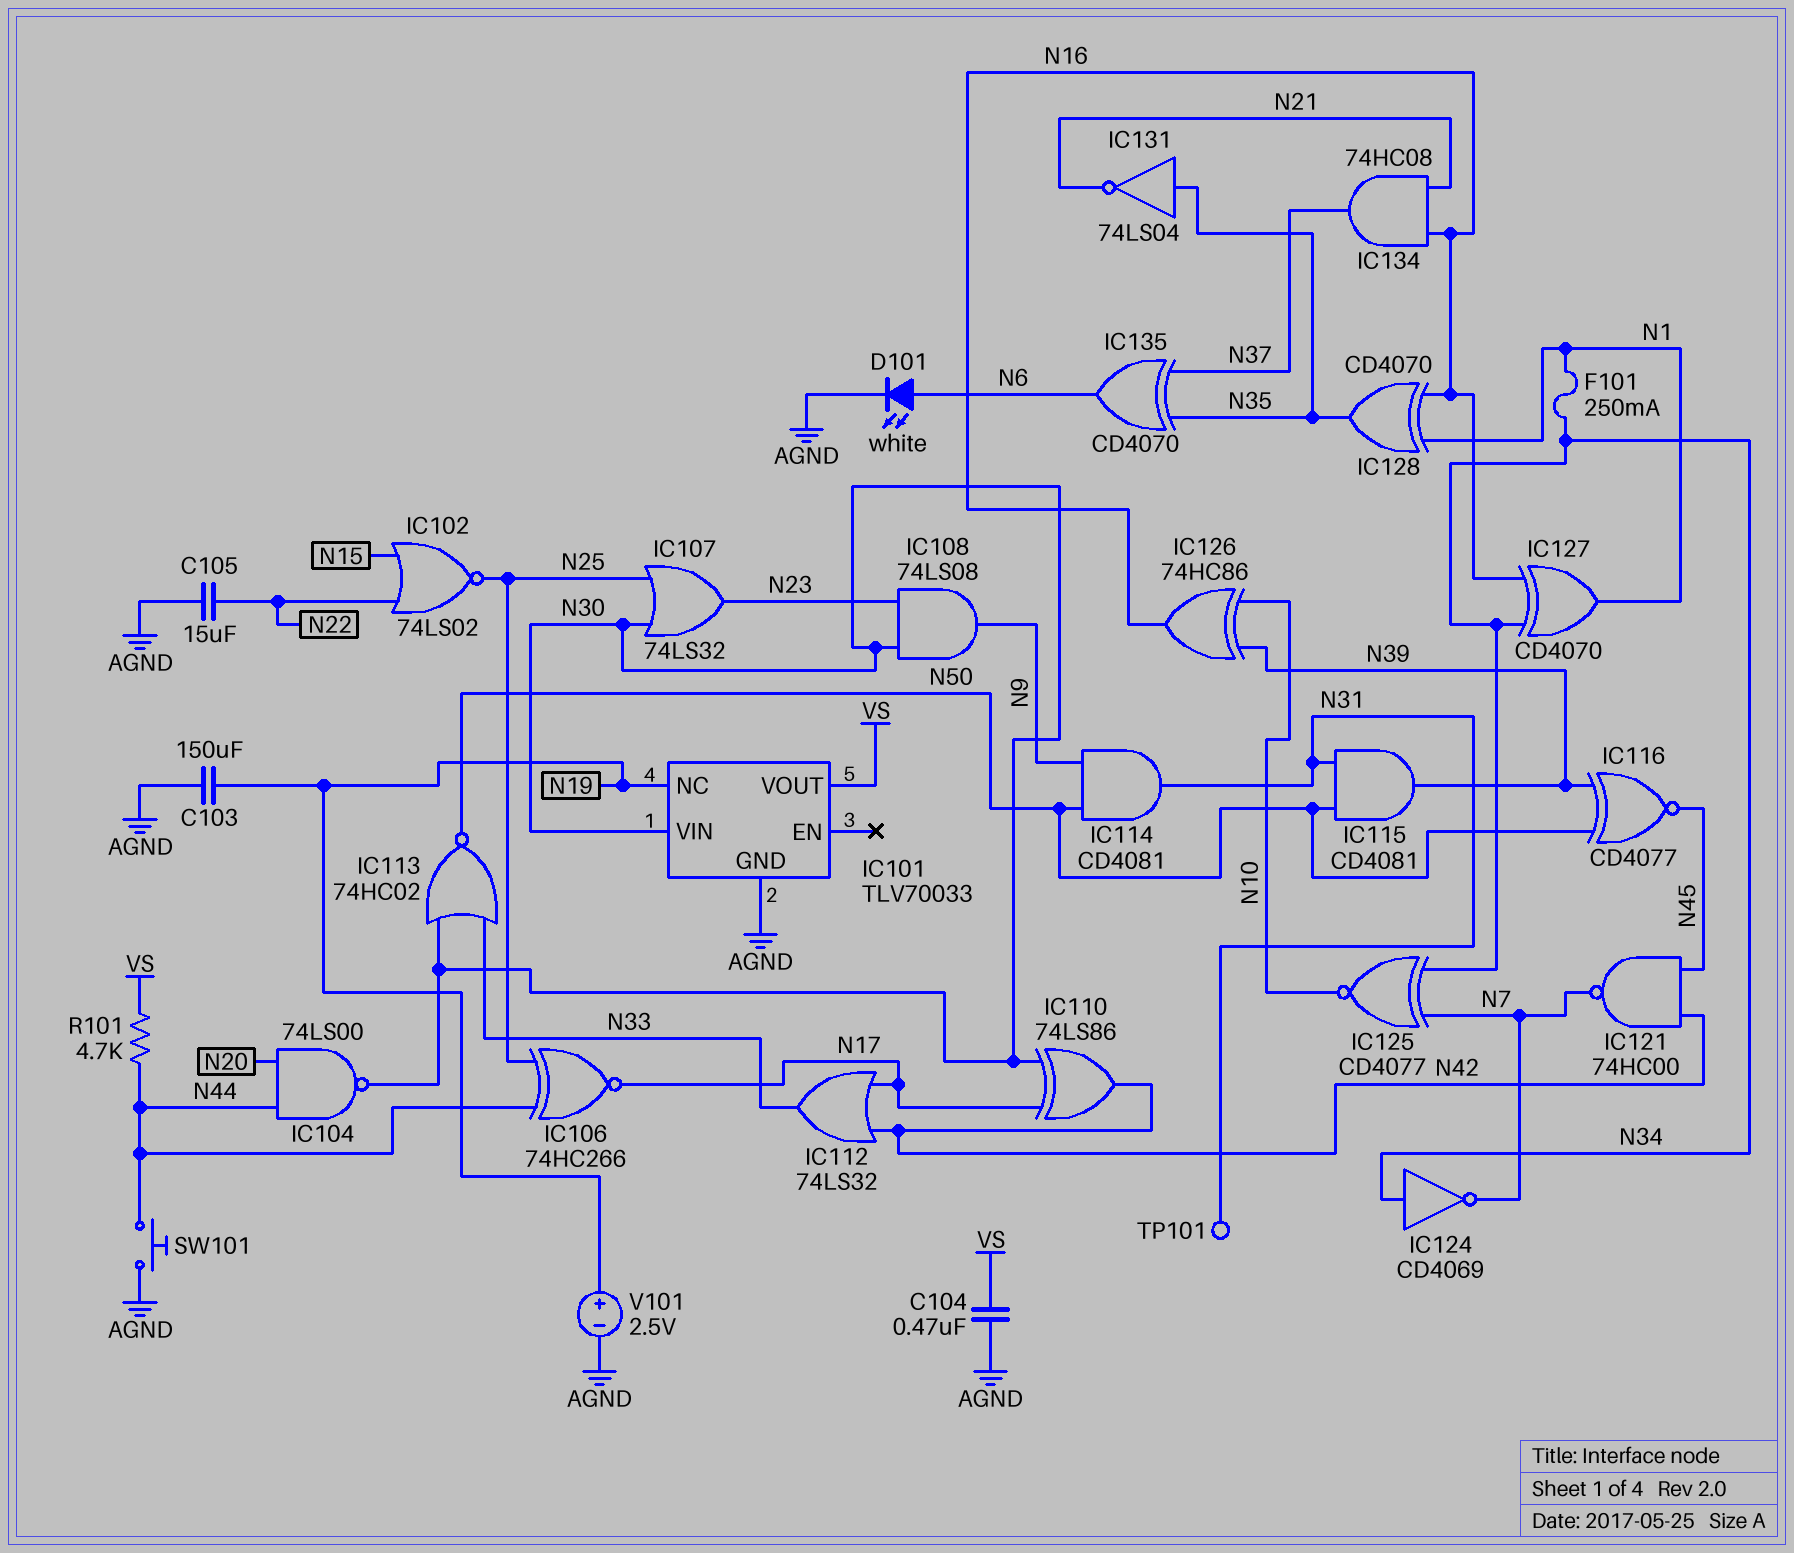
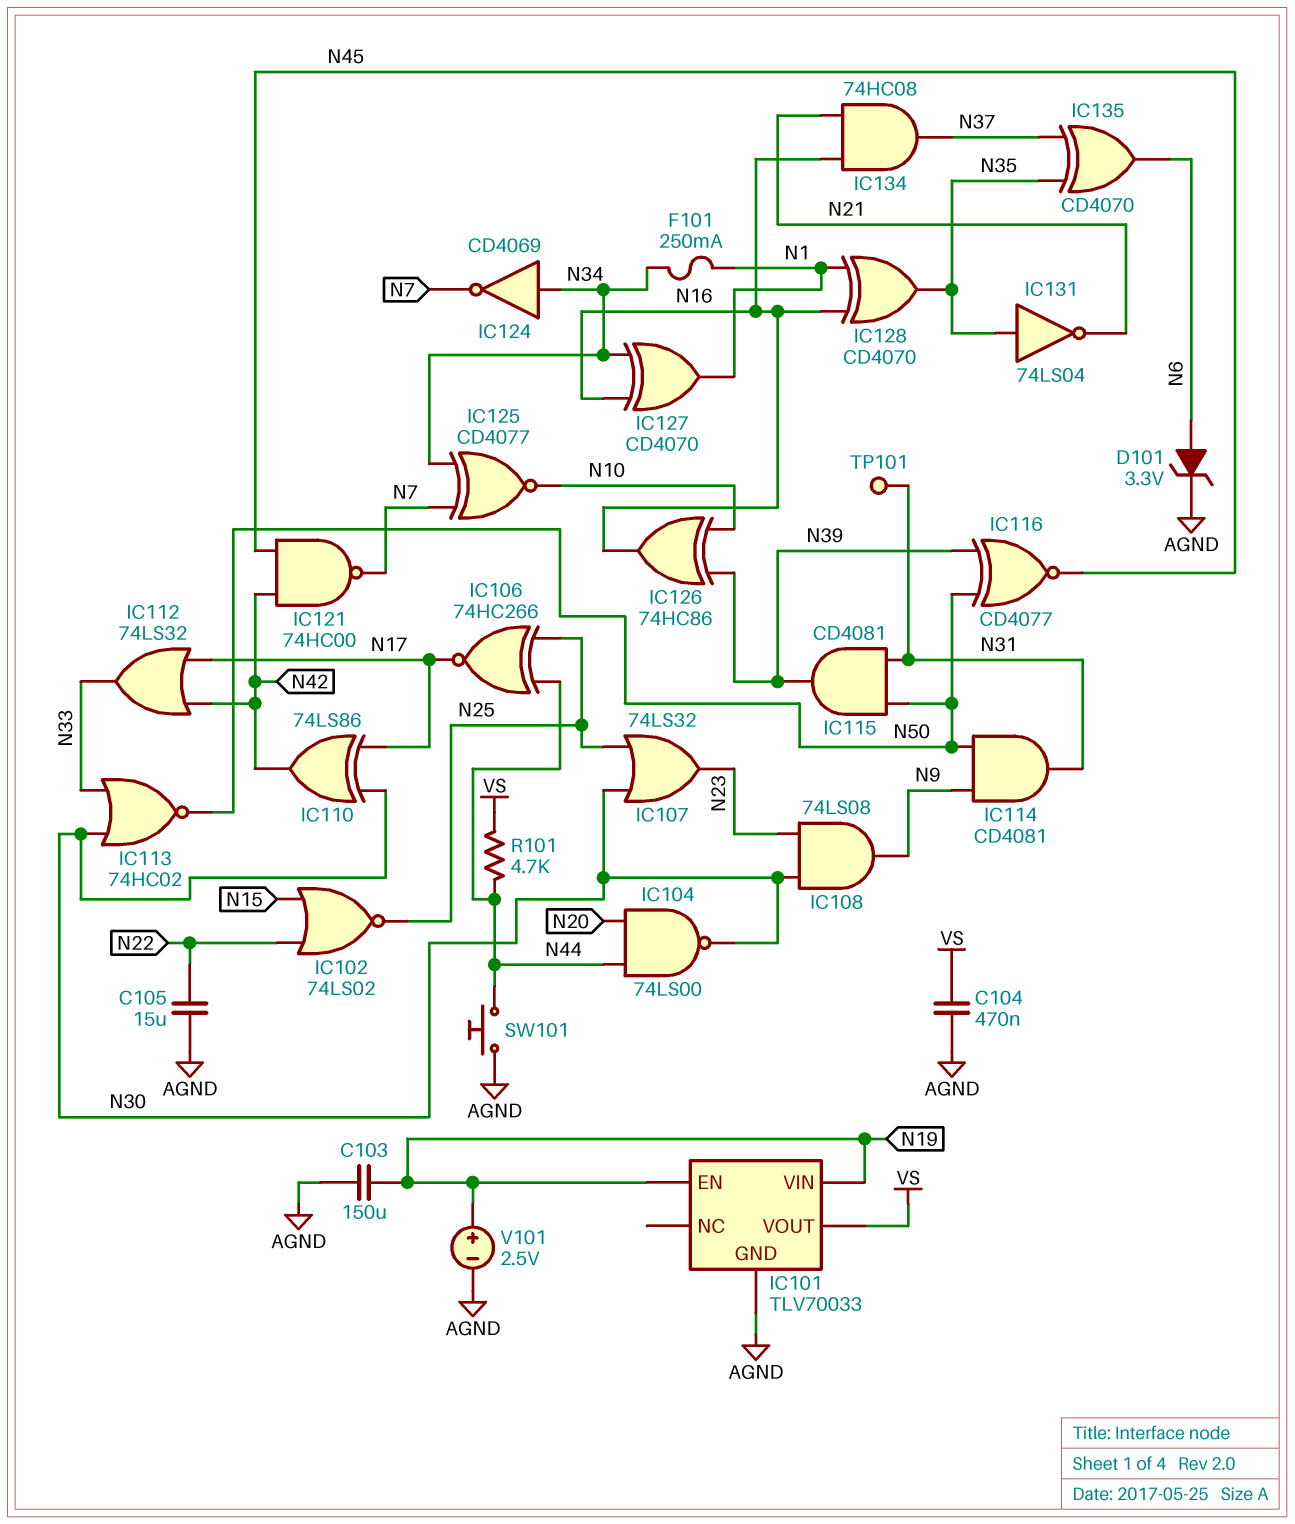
D101: LED white (A N6, K AGND) -> zener 3.3V (A N6, K AGND)
IC101 pin EN: none -> N19
IC101 pin NC: N19 -> none
IC101 pin VIN: N30 -> N19

